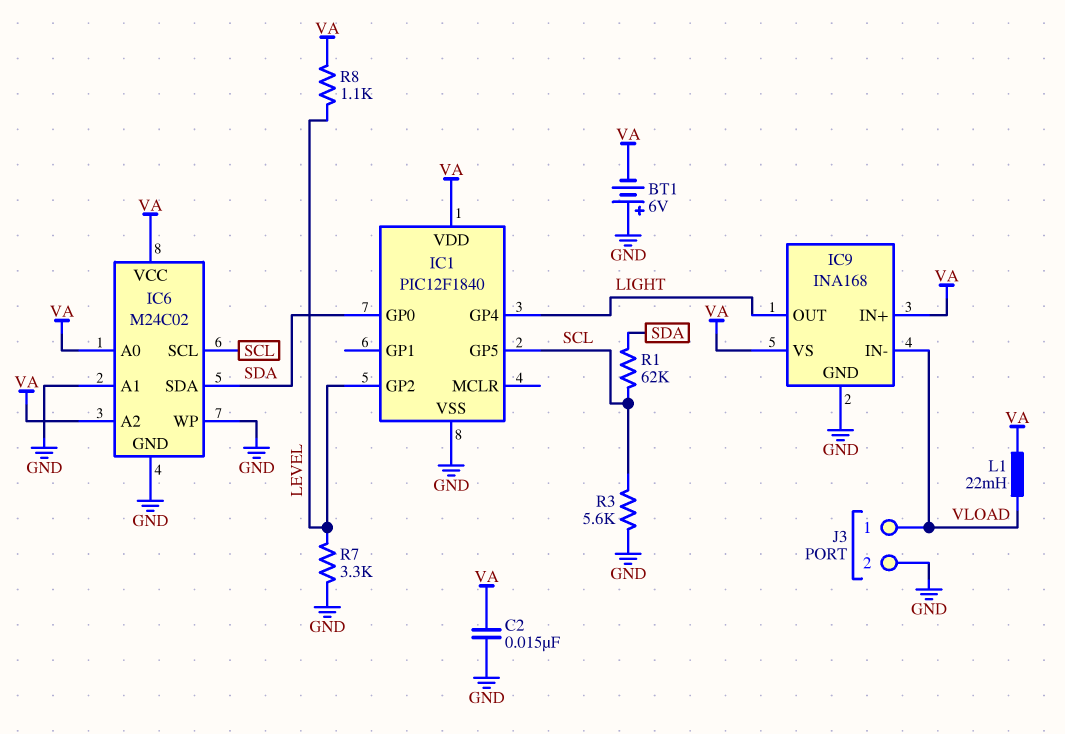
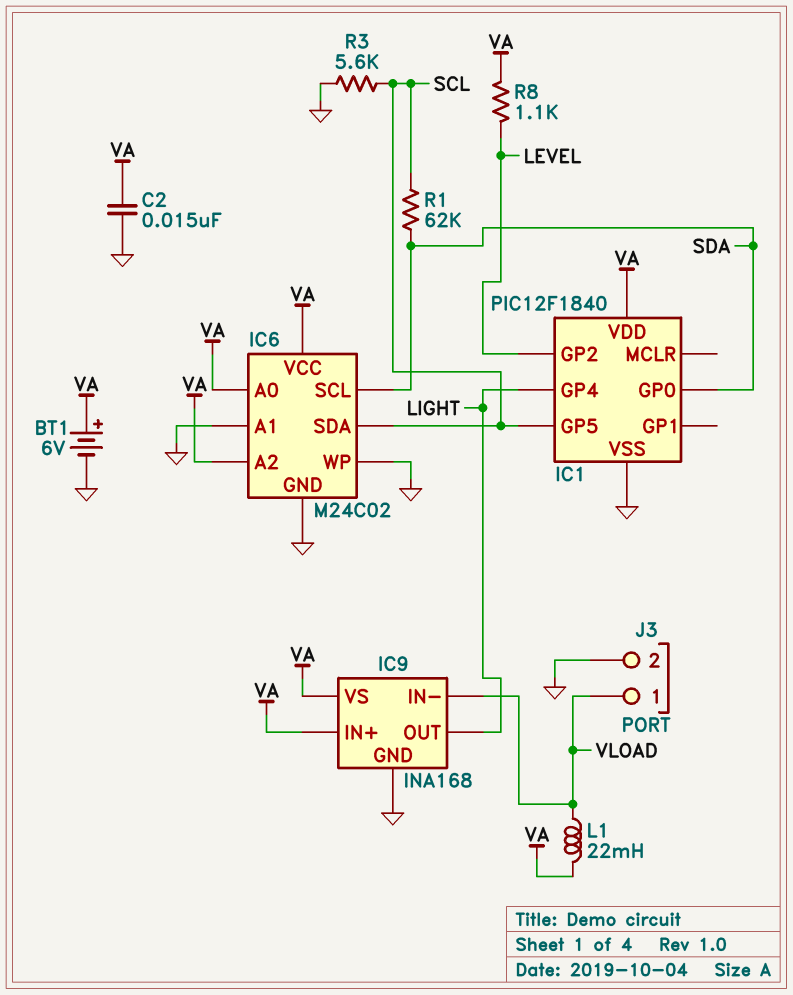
BT1: 6V (plus GND, minus VA) -> 6V (plus VA, minus GND)
IC6 pin SCL: SCL -> SDA
IC6 pin SDA: SDA -> SCL
R7: 3.3k (GND, LEVEL) -> none

